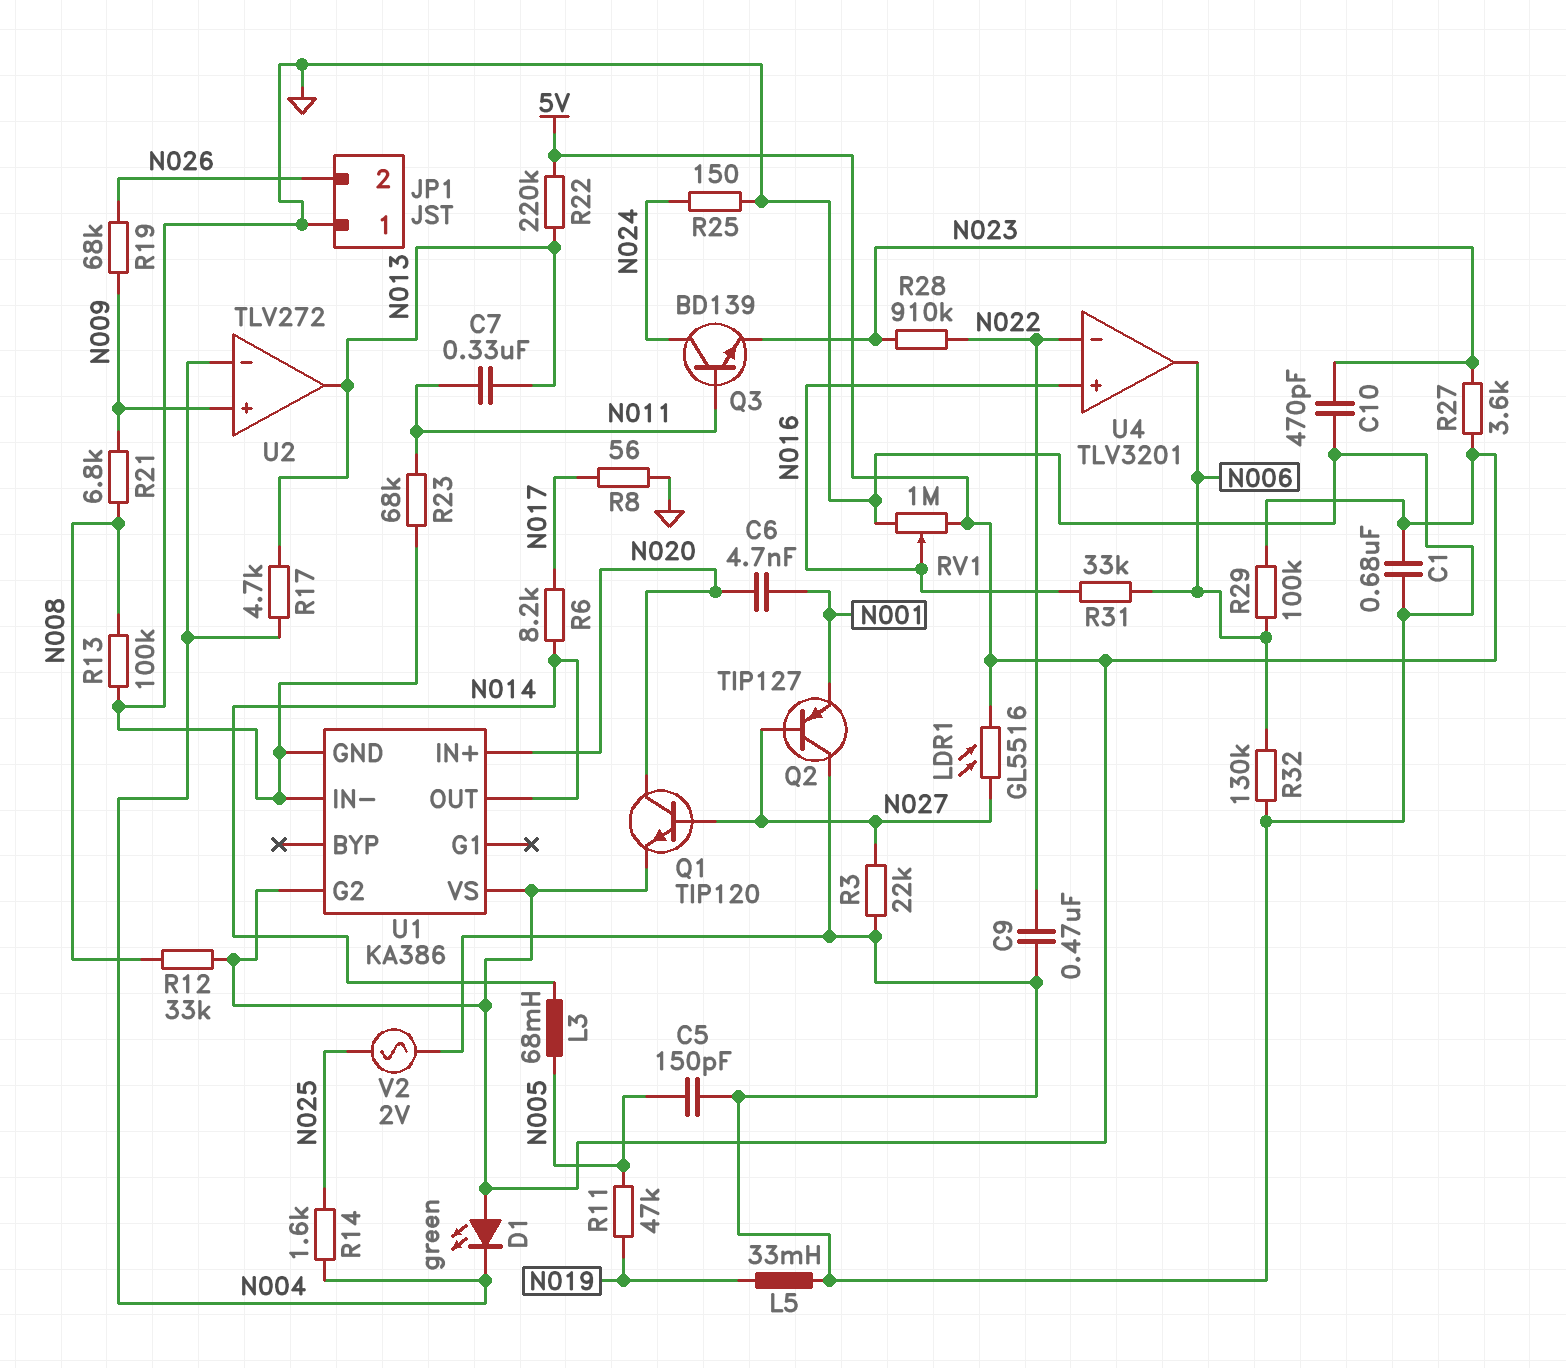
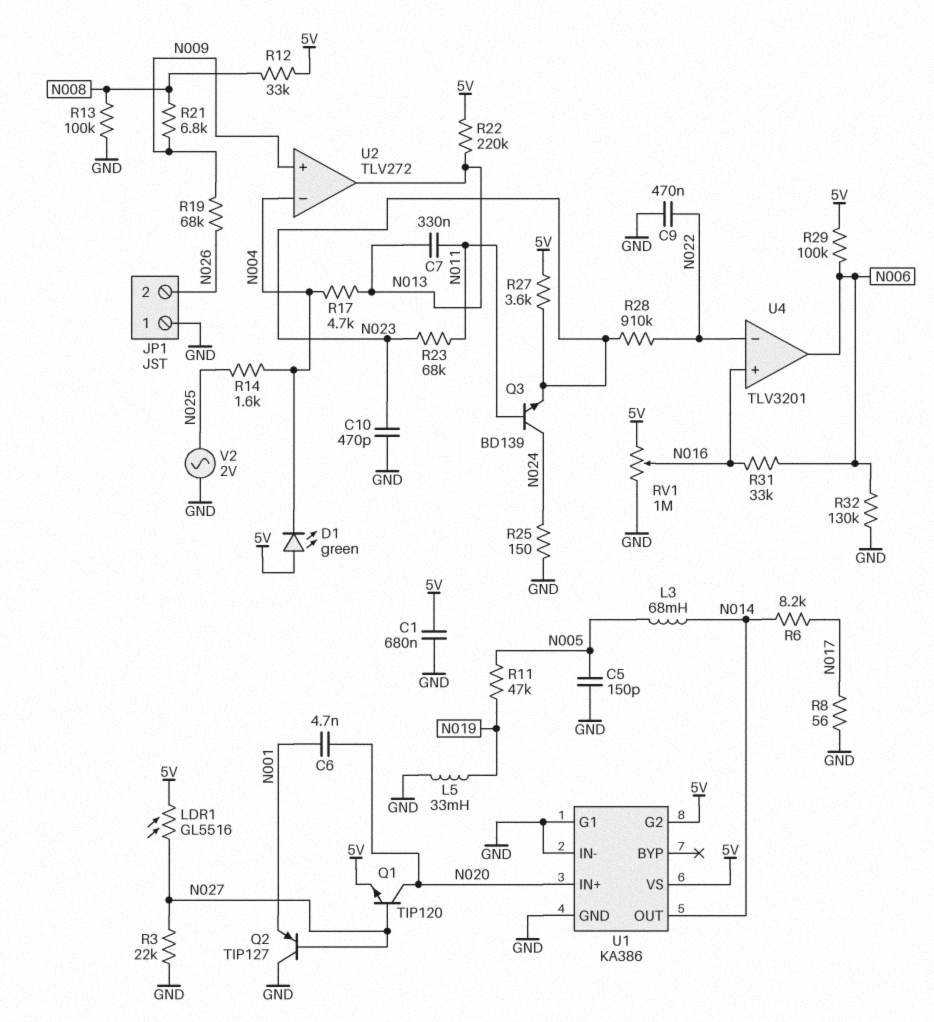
R23: 68k (GND, N011) -> 68k (N011, N023)
U1 pin G1: none -> GND

